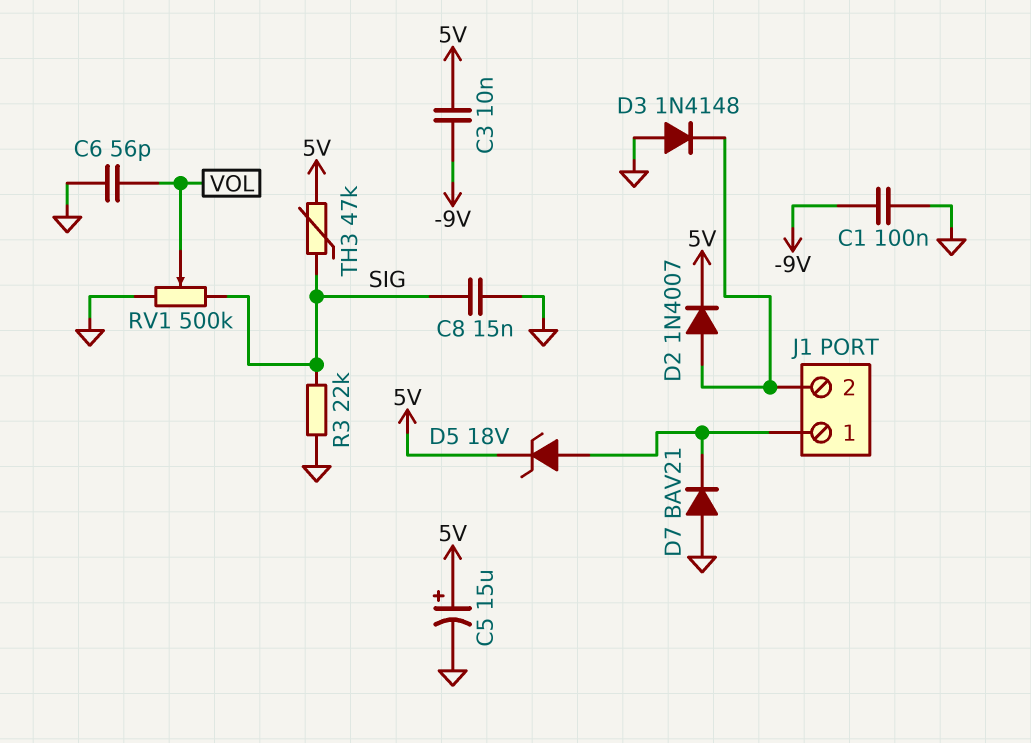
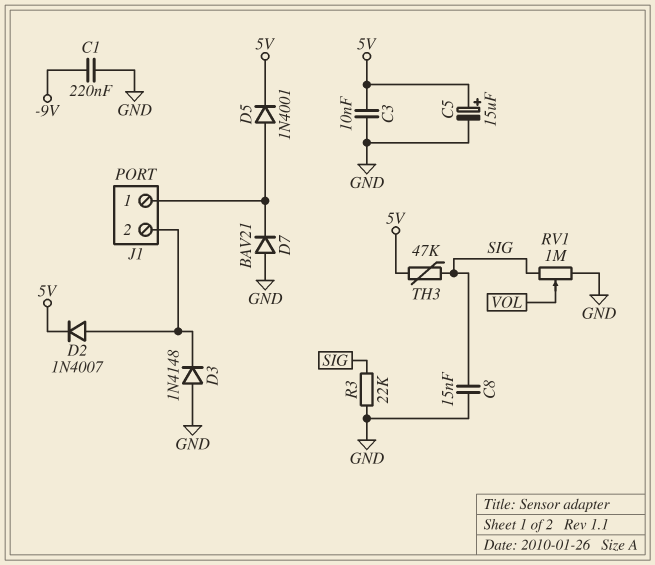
C1: 100nF (-9V, GND) -> 220nF (-9V, GND)
C3: 10nF (-9V, 5V) -> 10nF (5V, GND)
C6: 56pF (GND, VOL) -> none
D5: zener 18V (A J1/1, K 5V) -> diode 1N4001 (A J1/1, K 5V)
RV1: 500k (GND, SIG, wiper VOL) -> 1M (GND, SIG, wiper VOL)

